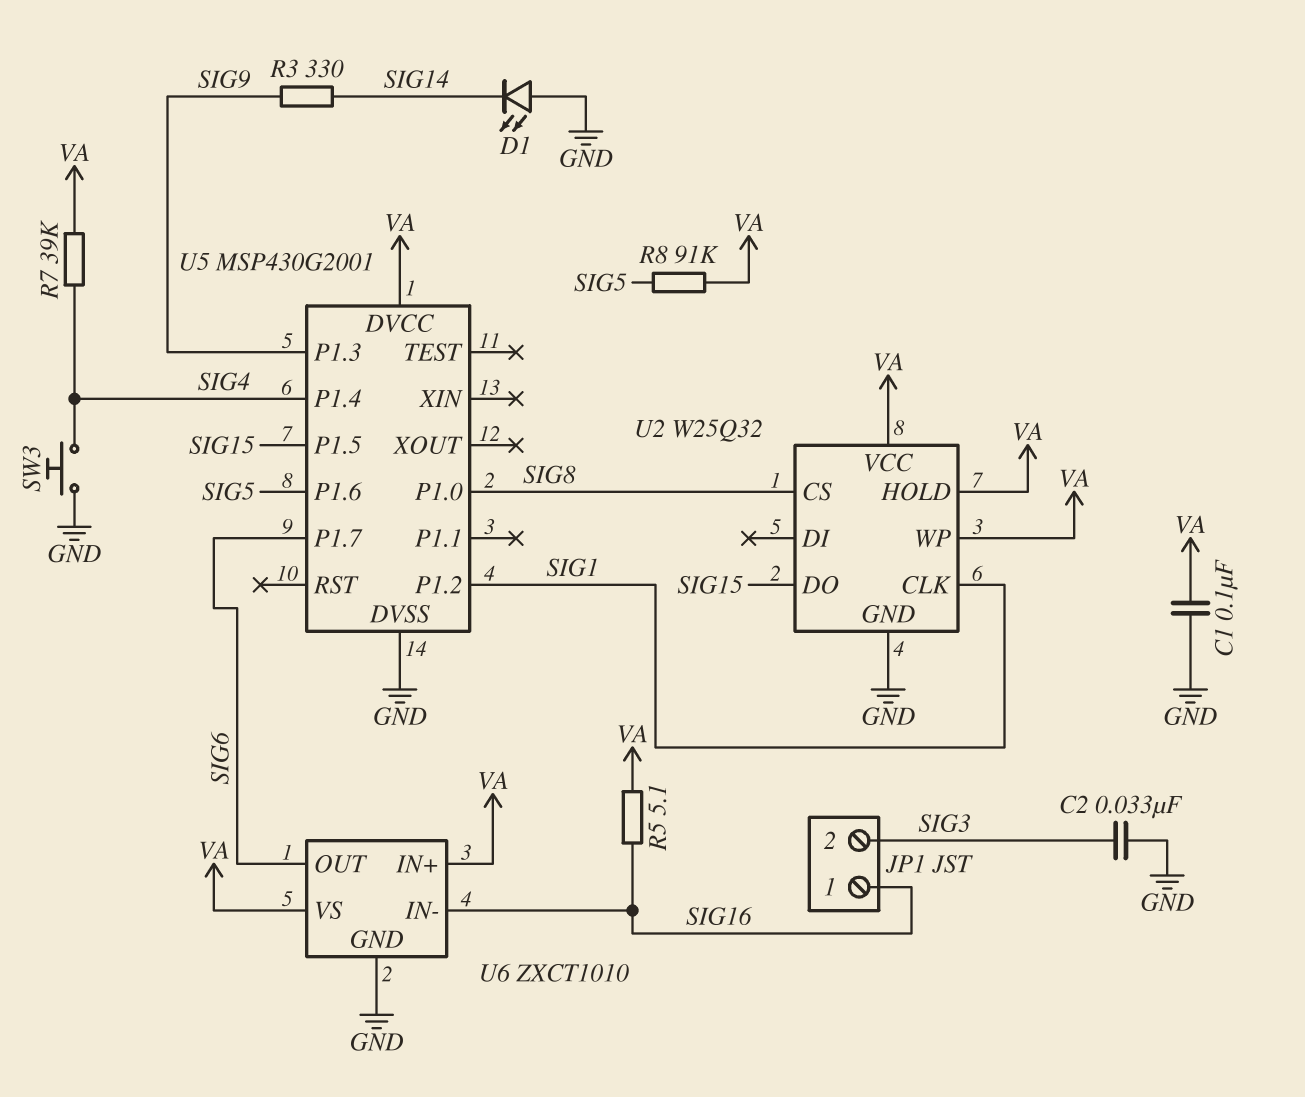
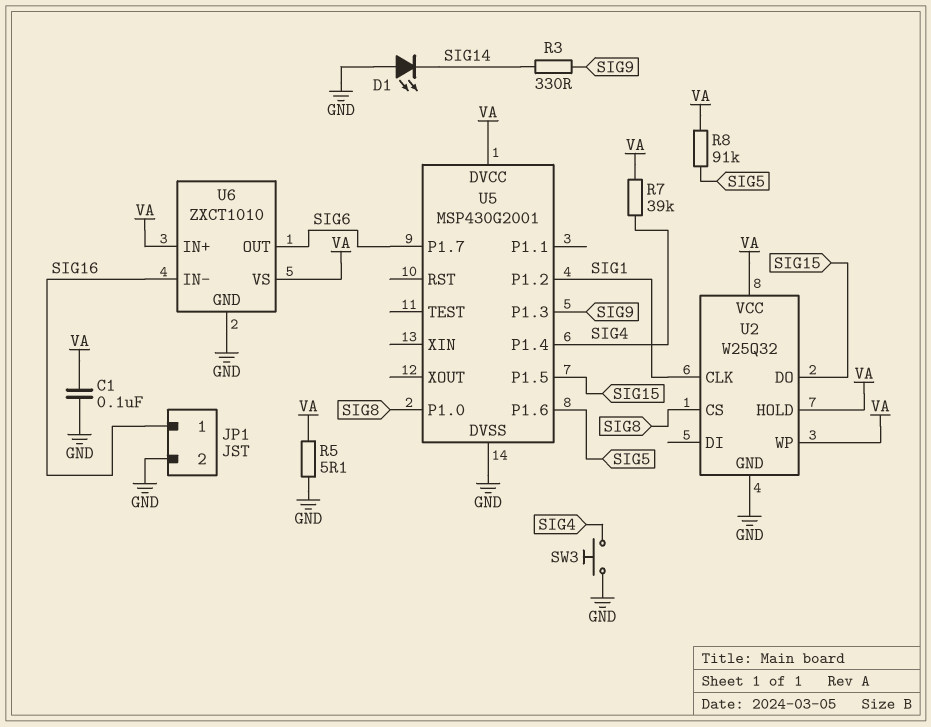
C2: 33nF (GND, SIG3) -> none
JP1 pin 2: SIG3 -> GND
R5: 5.1 (SIG16, VA) -> 5.1 (GND, VA)

